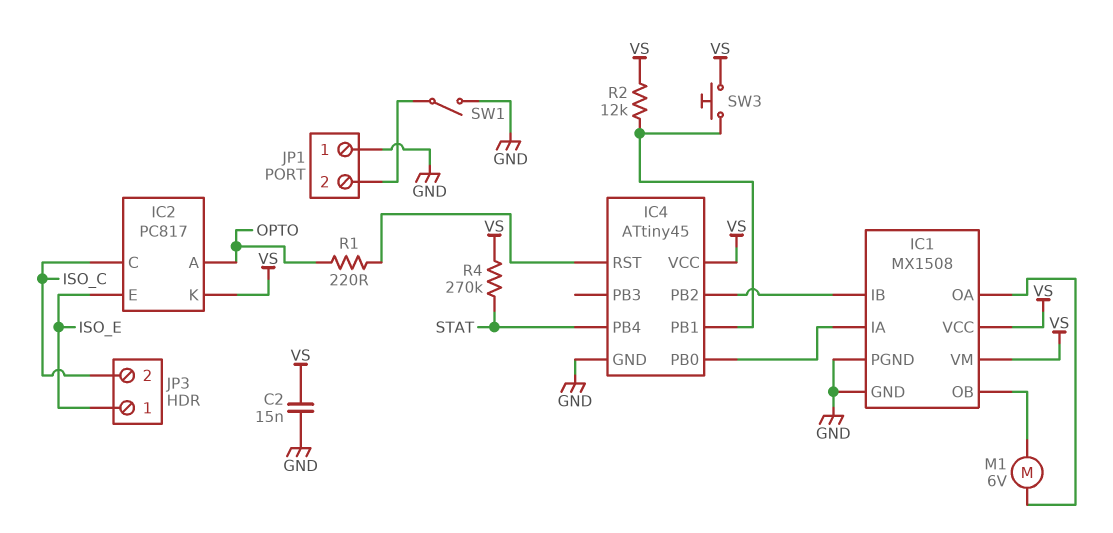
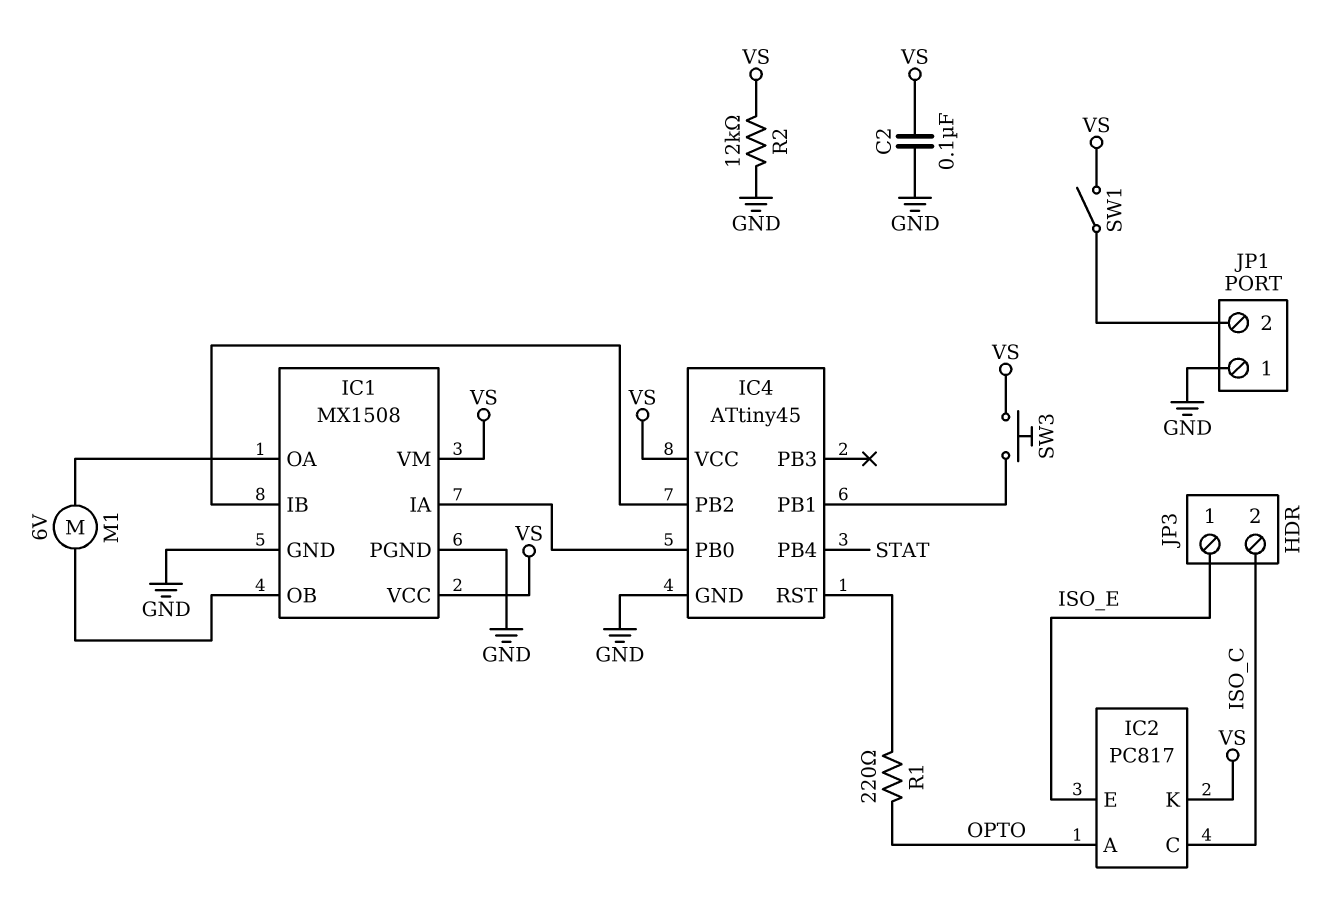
C2: 15nF (GND, VS) -> 100nF (GND, VS)
R2: 12k (IC4/PB1, VS) -> 12k (GND, VS)
R4: 270k (STAT, VS) -> none
SW1: switch (GND, JP1/2) -> switch (JP1/2, VS)

